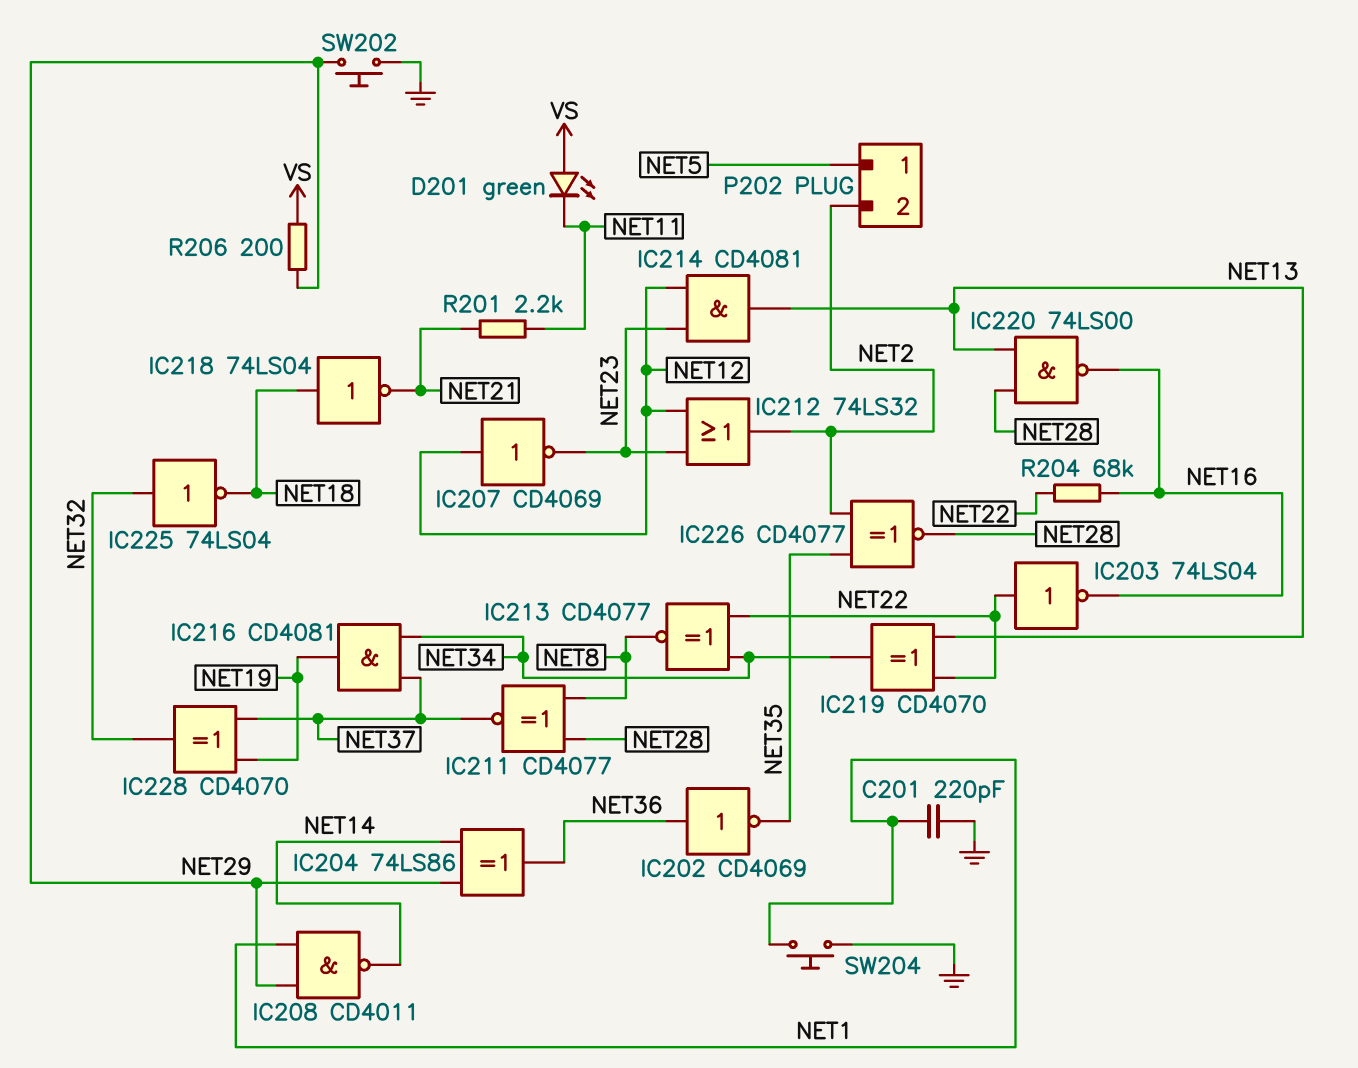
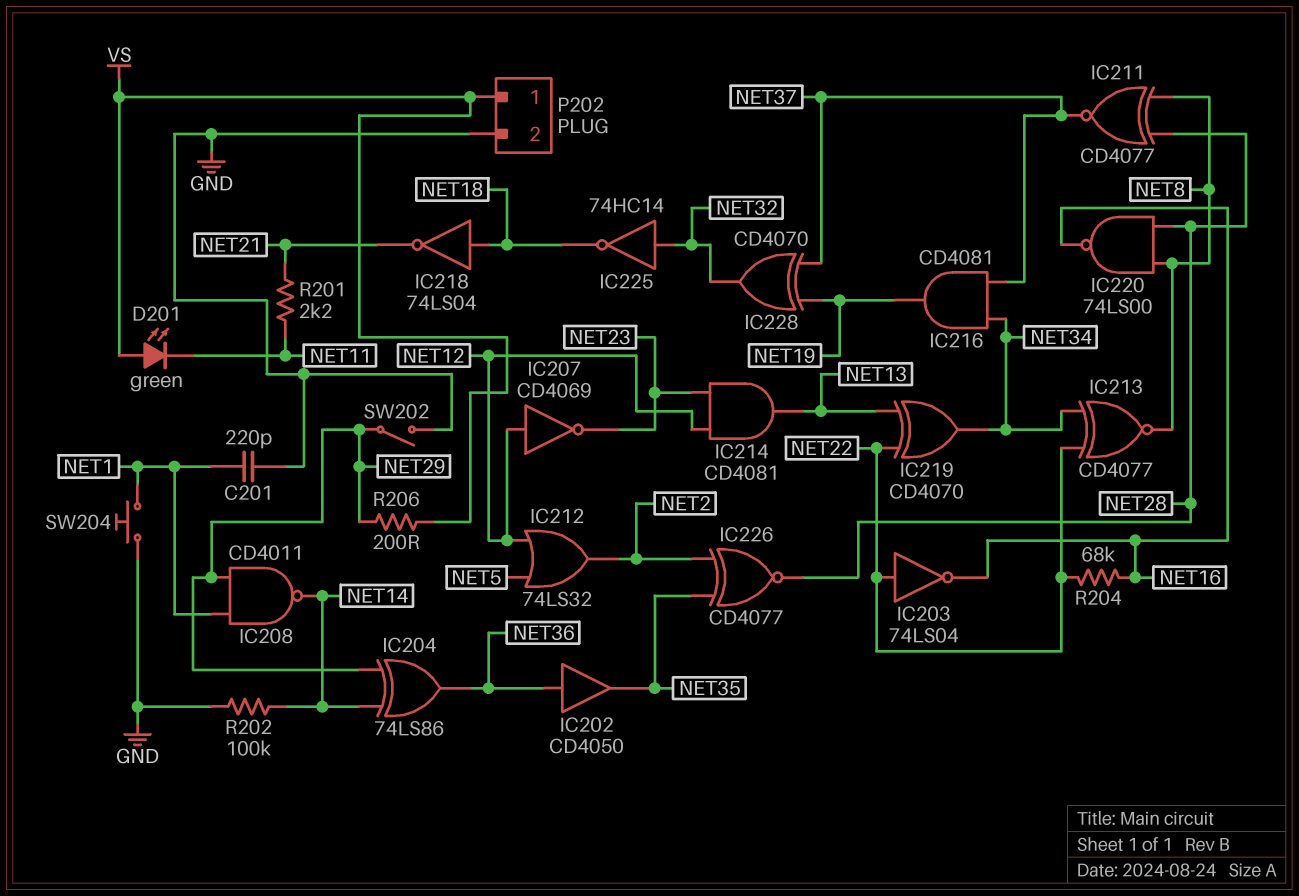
IC202: NOT CD4069 (in NET36, out NET35) -> buffer CD4050 (in NET36, out NET35)
IC212: OR 74LS32 (in NET12, in NET23, out NET2) -> OR 74LS32 (in NET5, in NET12, out NET2)
IC220: NAND 74LS00 (in NET13, in NET28, out NET16) -> NAND 74LS00 (in NET8, in NET28, out NET16)
IC225: NOT 74LS04 (in NET32, out NET18) -> NOT 74HC14 (in NET32, out NET18)
P202 pin 1: NET5 -> VS
P202 pin 2: NET2 -> GND
R202: none -> 100k (GND, NET14)
SW202: button (GND, NET29) -> switch (GND, NET29)

